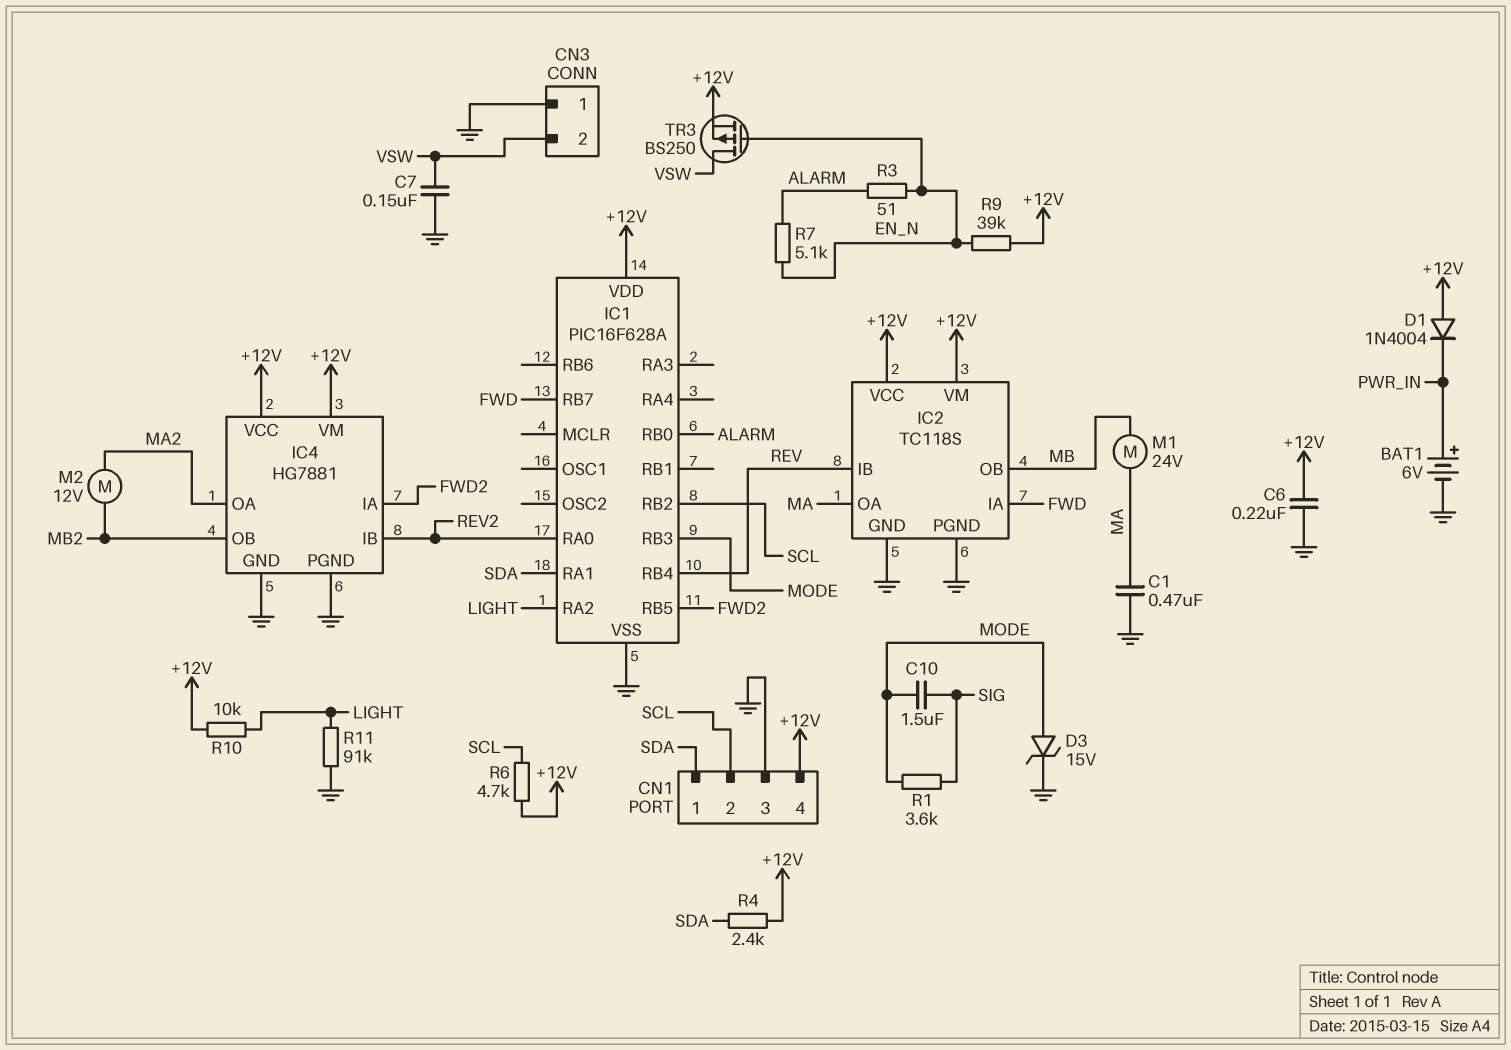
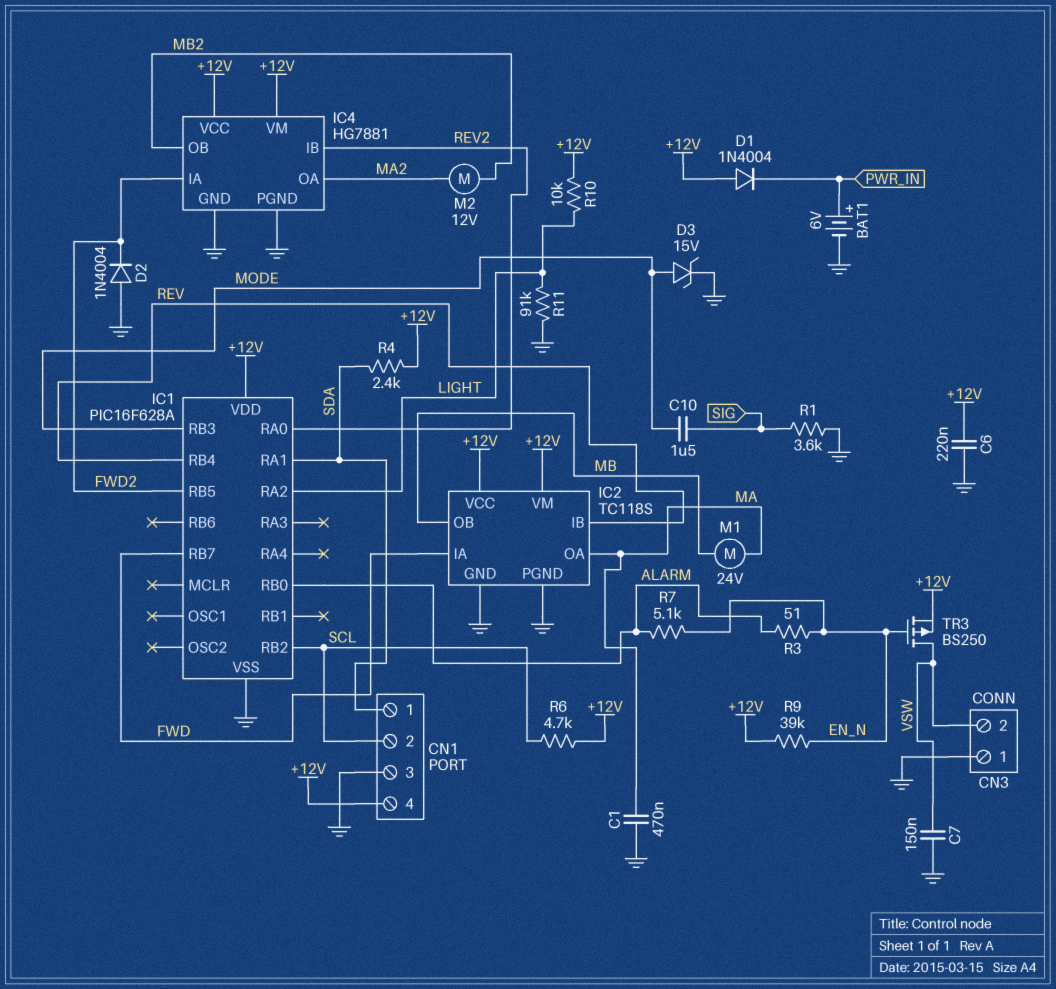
D2: none -> diode 1N4004 (A GND, K FWD2)
R1: 3.6k (MODE, SIG) -> 3.6k (GND, SIG)

